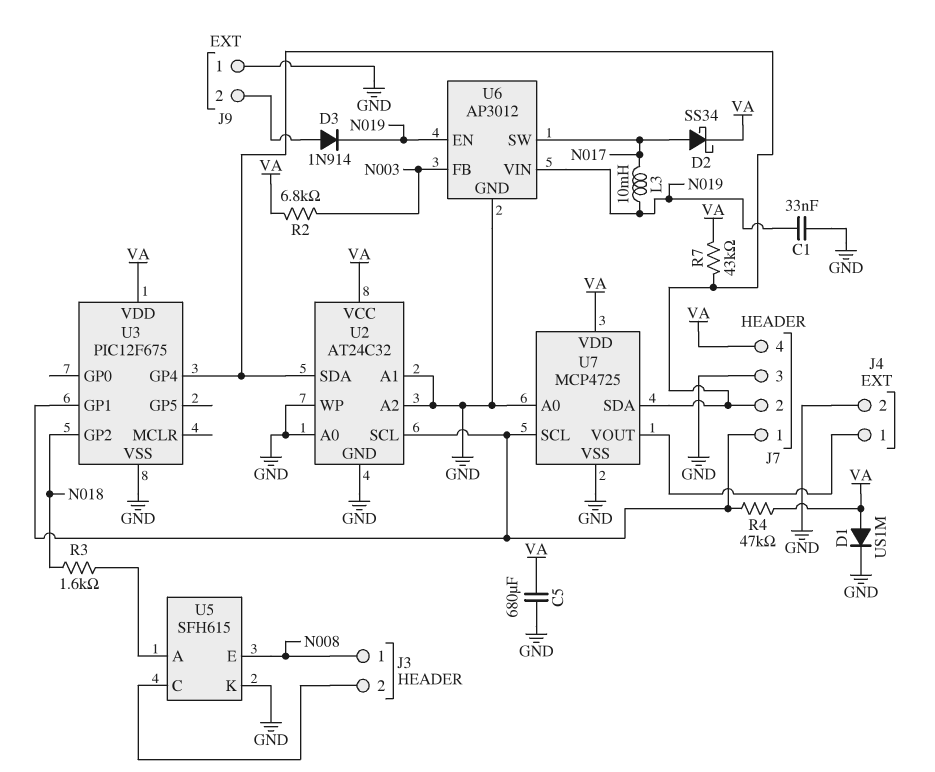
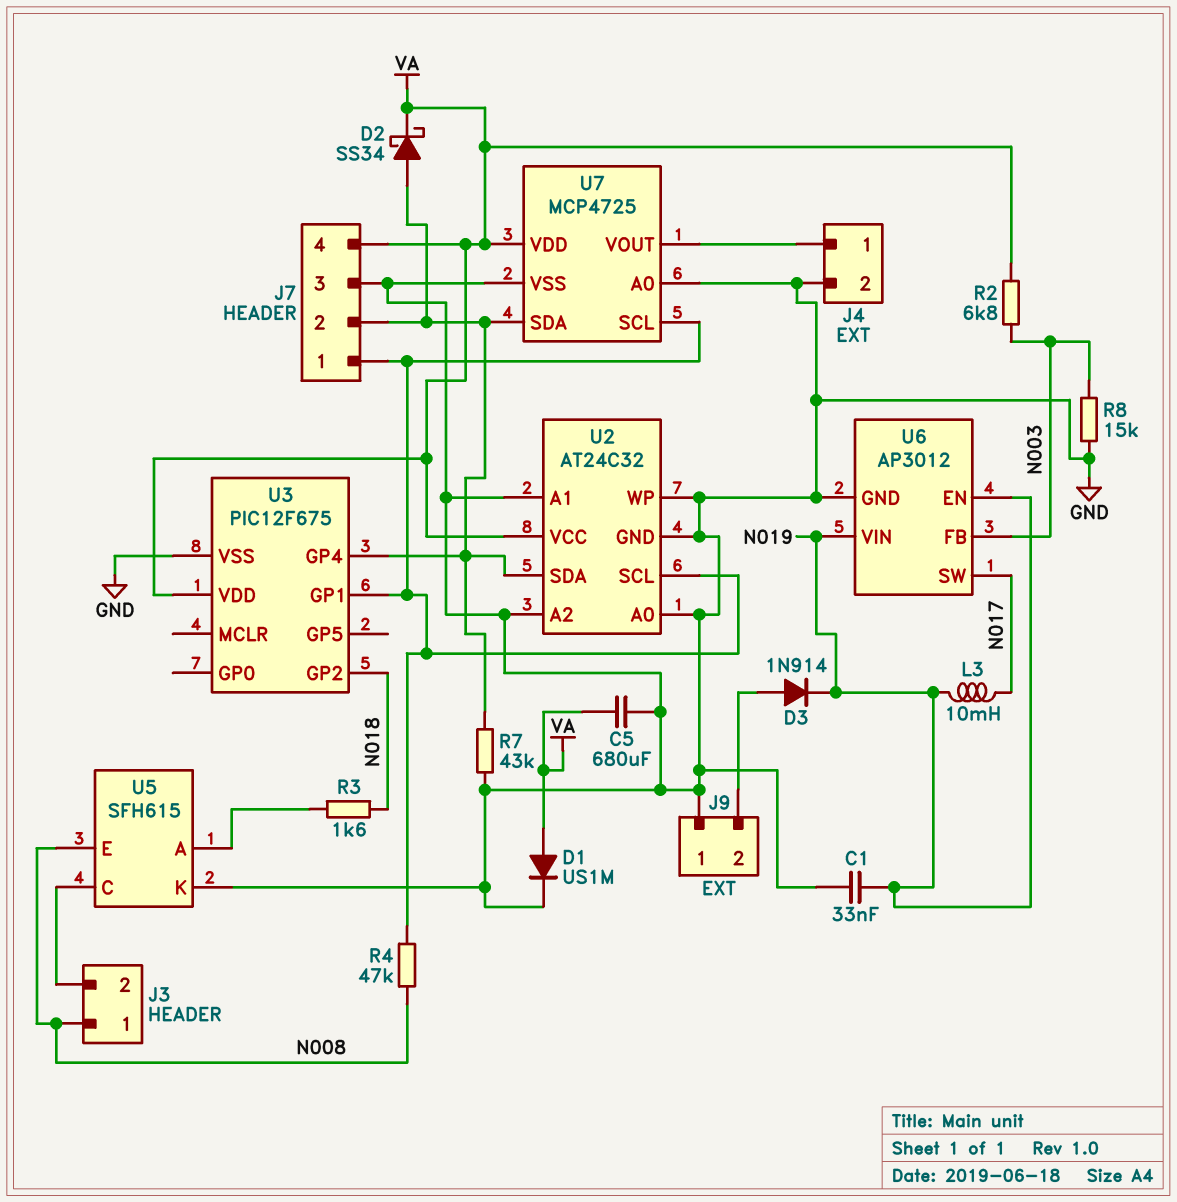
D2: schottky SS34 (A N017, K VA) -> schottky SS34 (A J7/2, K VA)
R4: 47k (J7/1, VA) -> 47k (J7/1, N008)
R7: 43k (J7/2, VA) -> 43k (GND, J7/2)
R8: none -> 15k (GND, N003)

